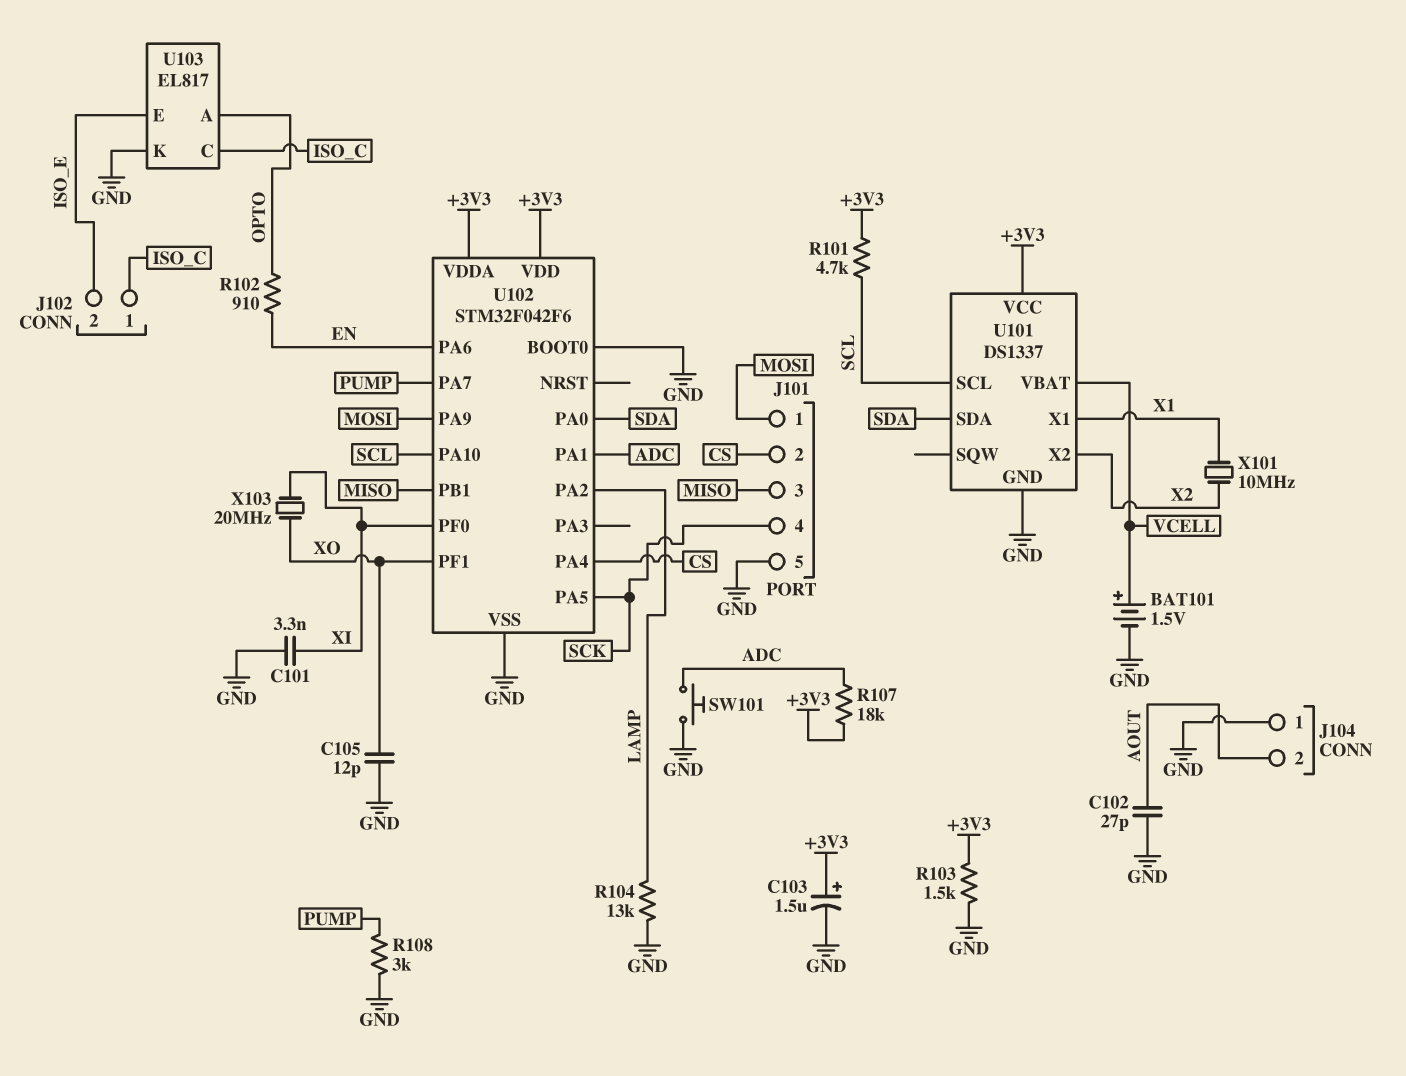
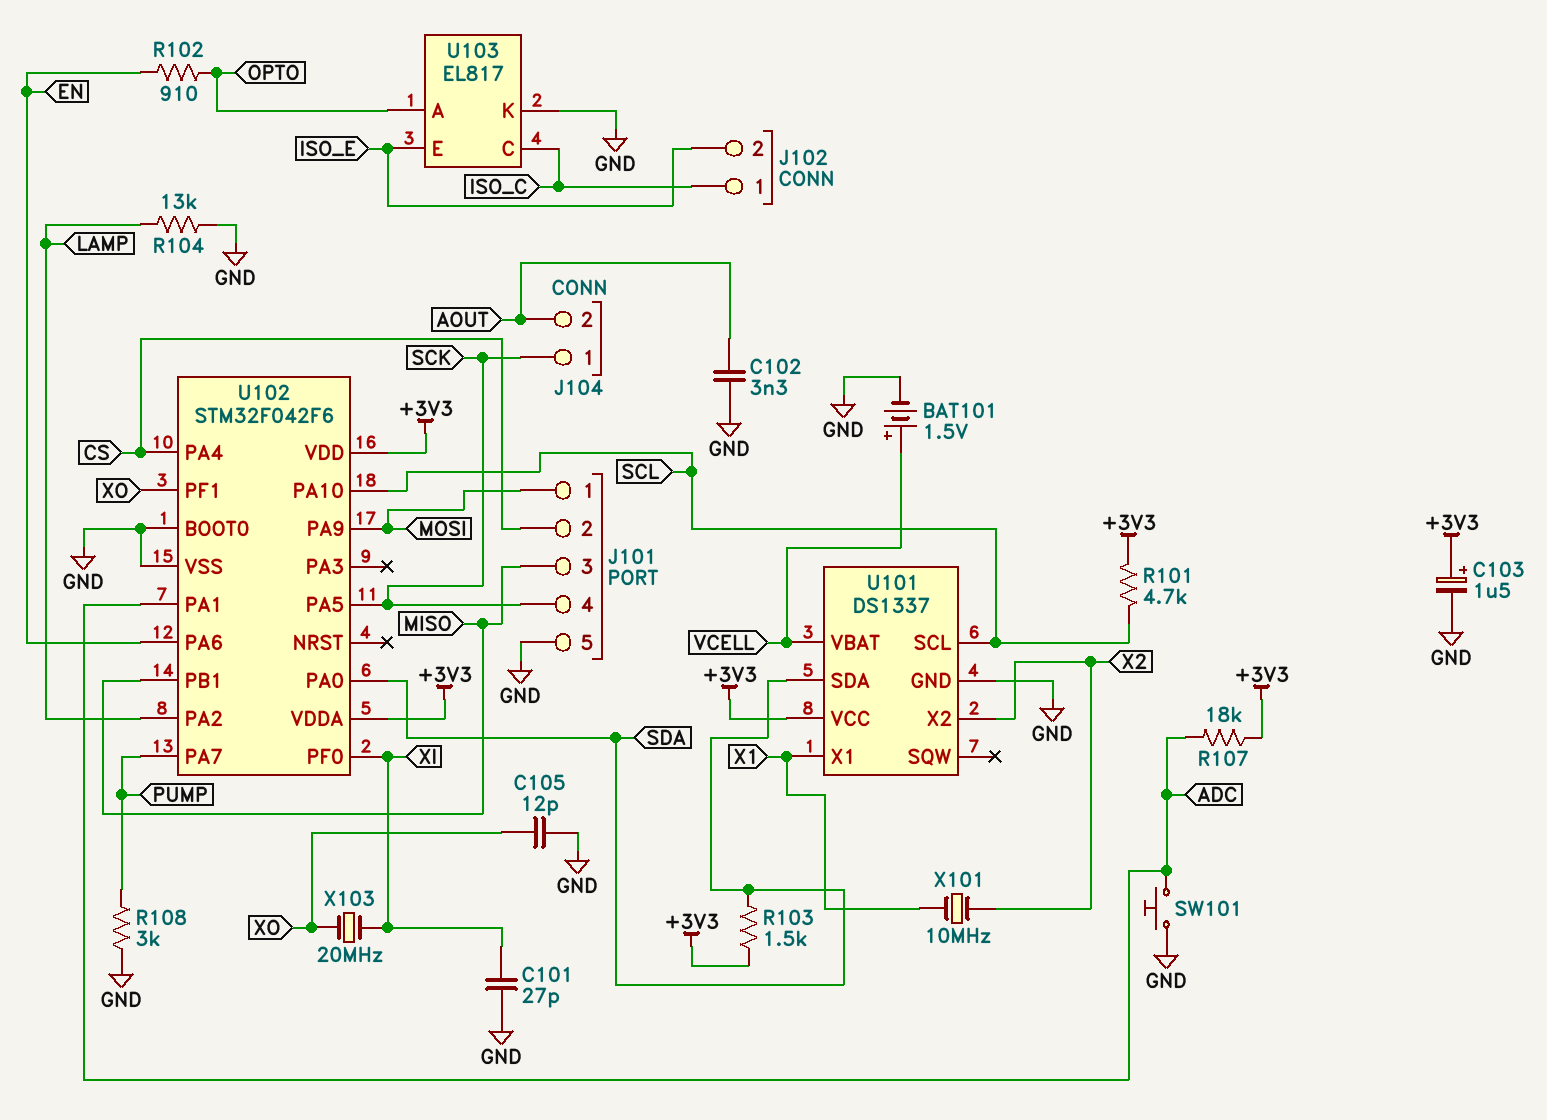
C101: 3.3nF (GND, XI) -> 27pF (GND, XI)
C102: 27pF (AOUT, GND) -> 3.3nF (AOUT, GND)
J104 pin 1: GND -> SCK
R103: 1.5k (+3V3, GND) -> 1.5k (+3V3, SDA)

